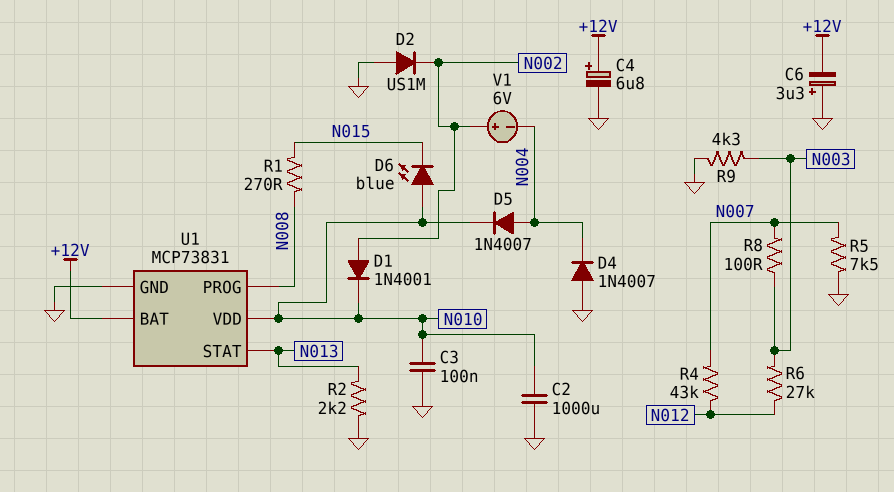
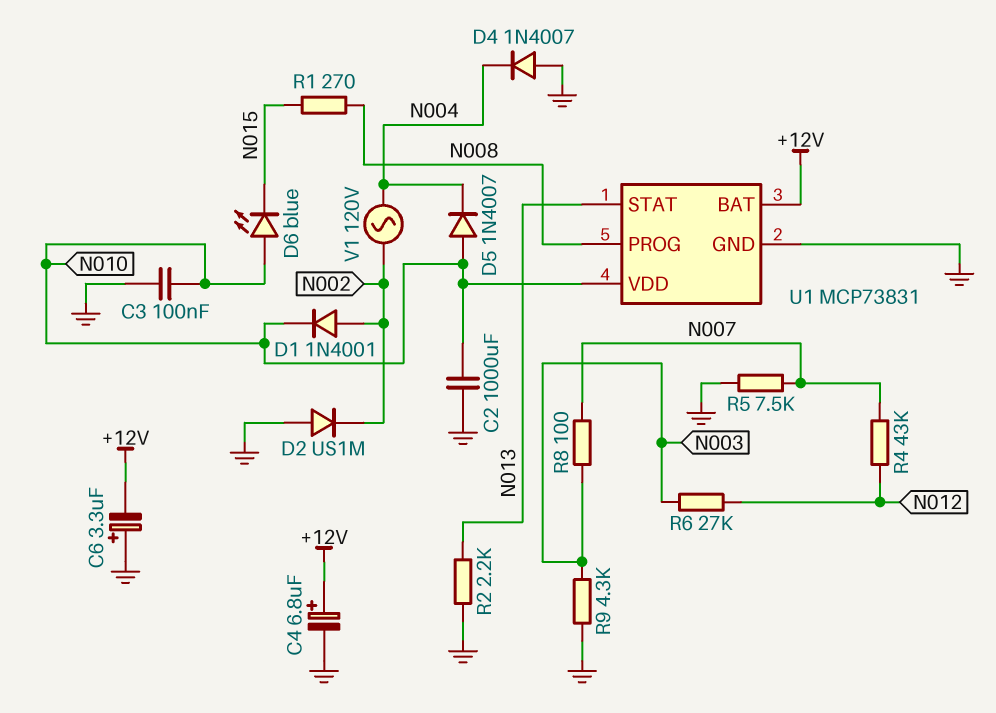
D5: diode 1N4007 (A N004, K N010) -> diode 1N4007 (A N010, K N004)
V1: 6V (plus N002, minus N004) -> AC 120V (N002, N004)

